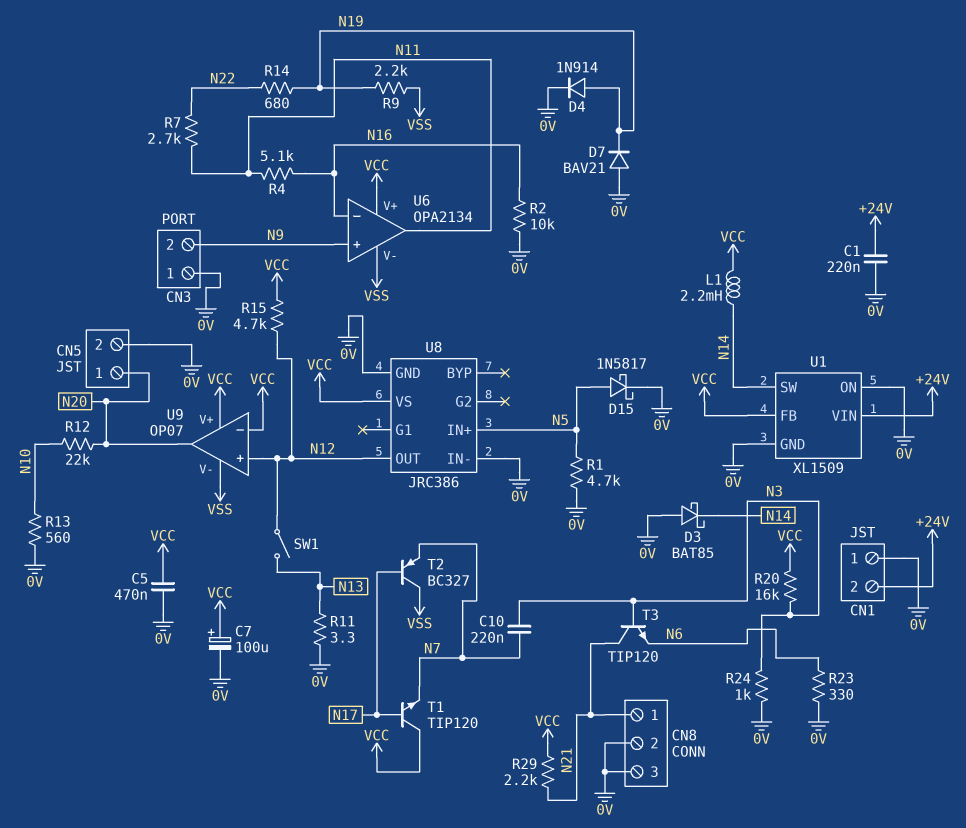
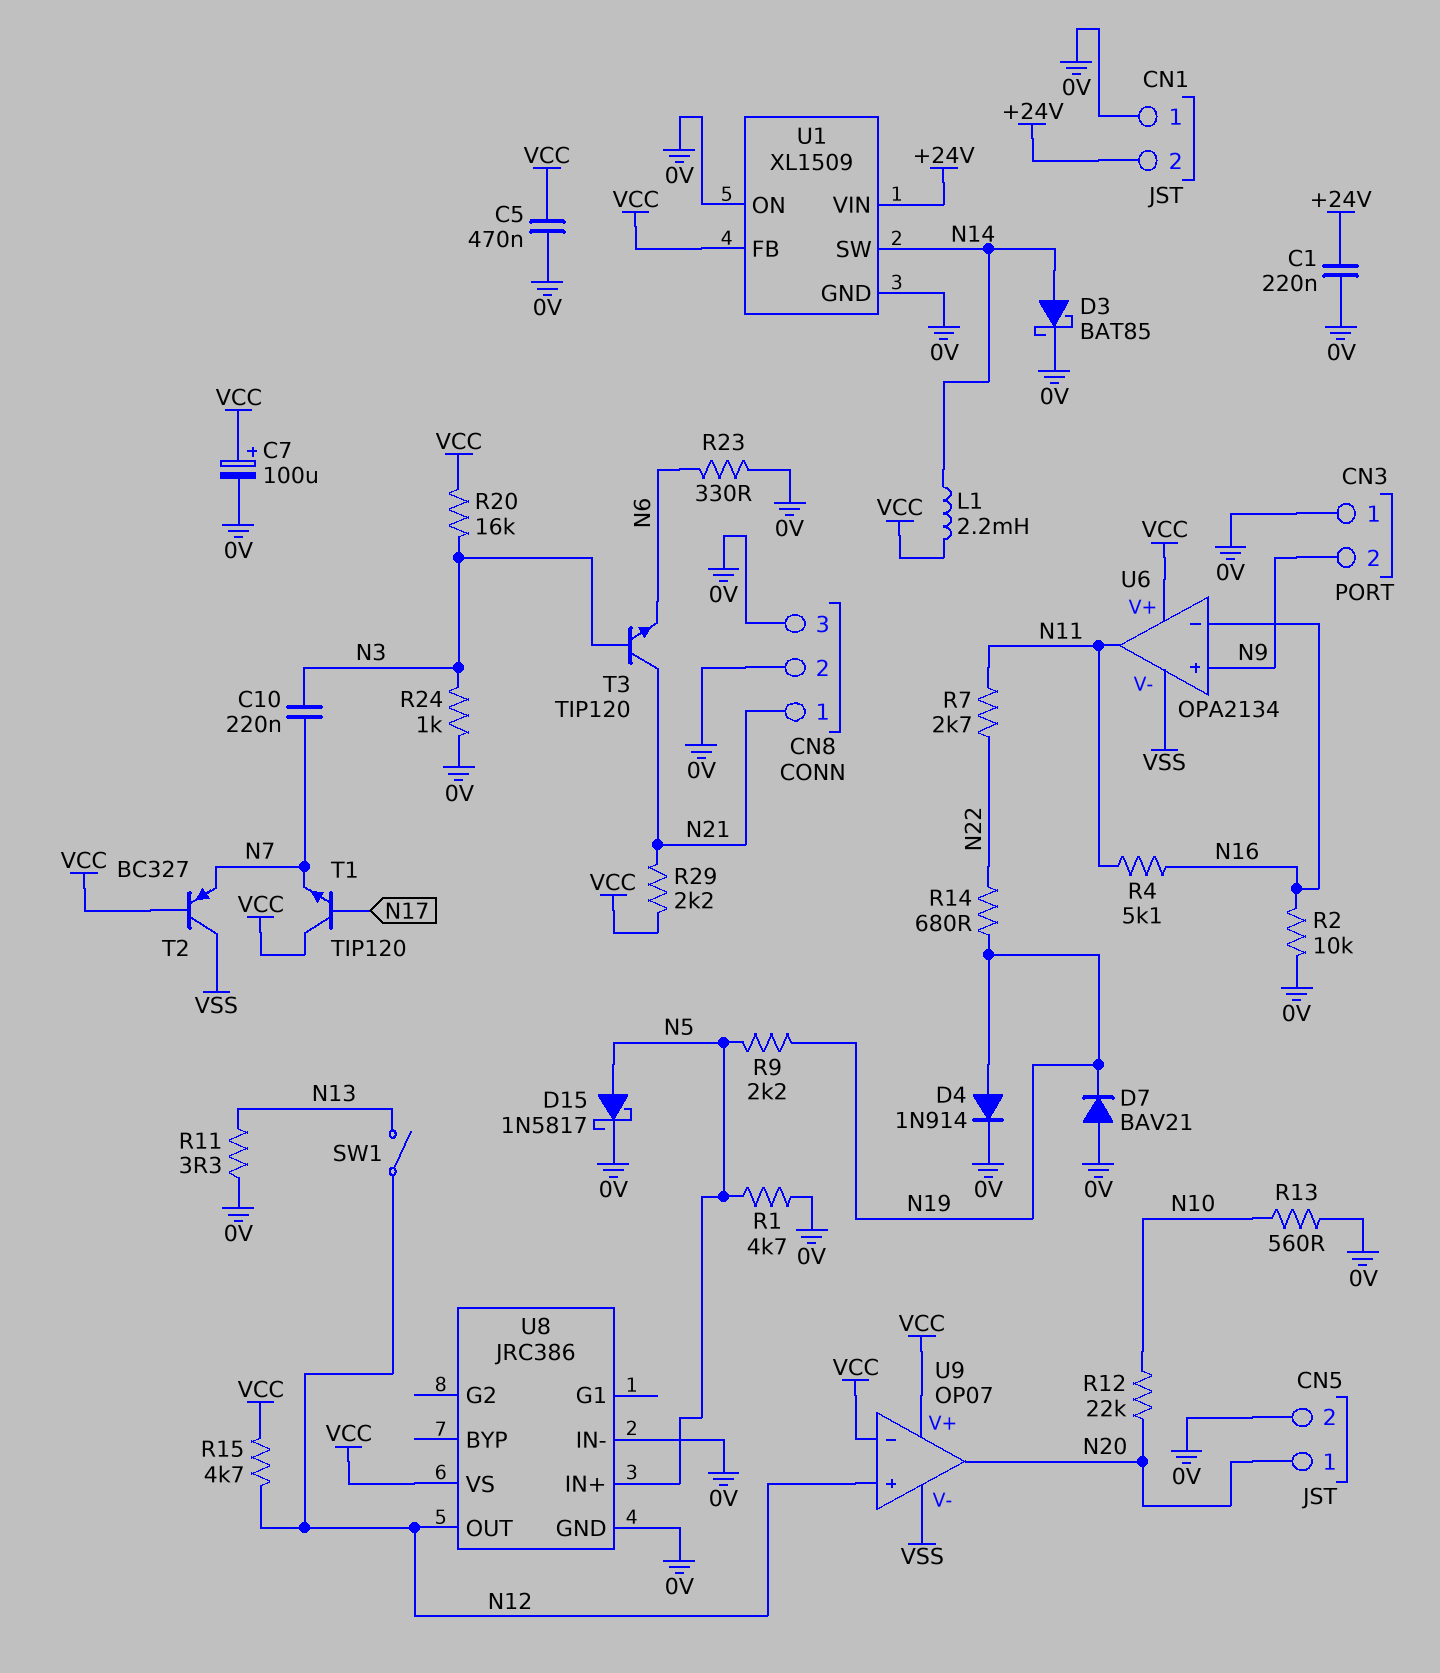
D3: schottky BAT85 (A 0V, K N14) -> schottky BAT85 (A N14, K 0V)
R9: 2.2k (N19, VSS) -> 2.2k (N5, N19)
T2: PNP BC327 (B N17, C VSS, E N7) -> PNP BC327 (B VCC, C VSS, E N7)

